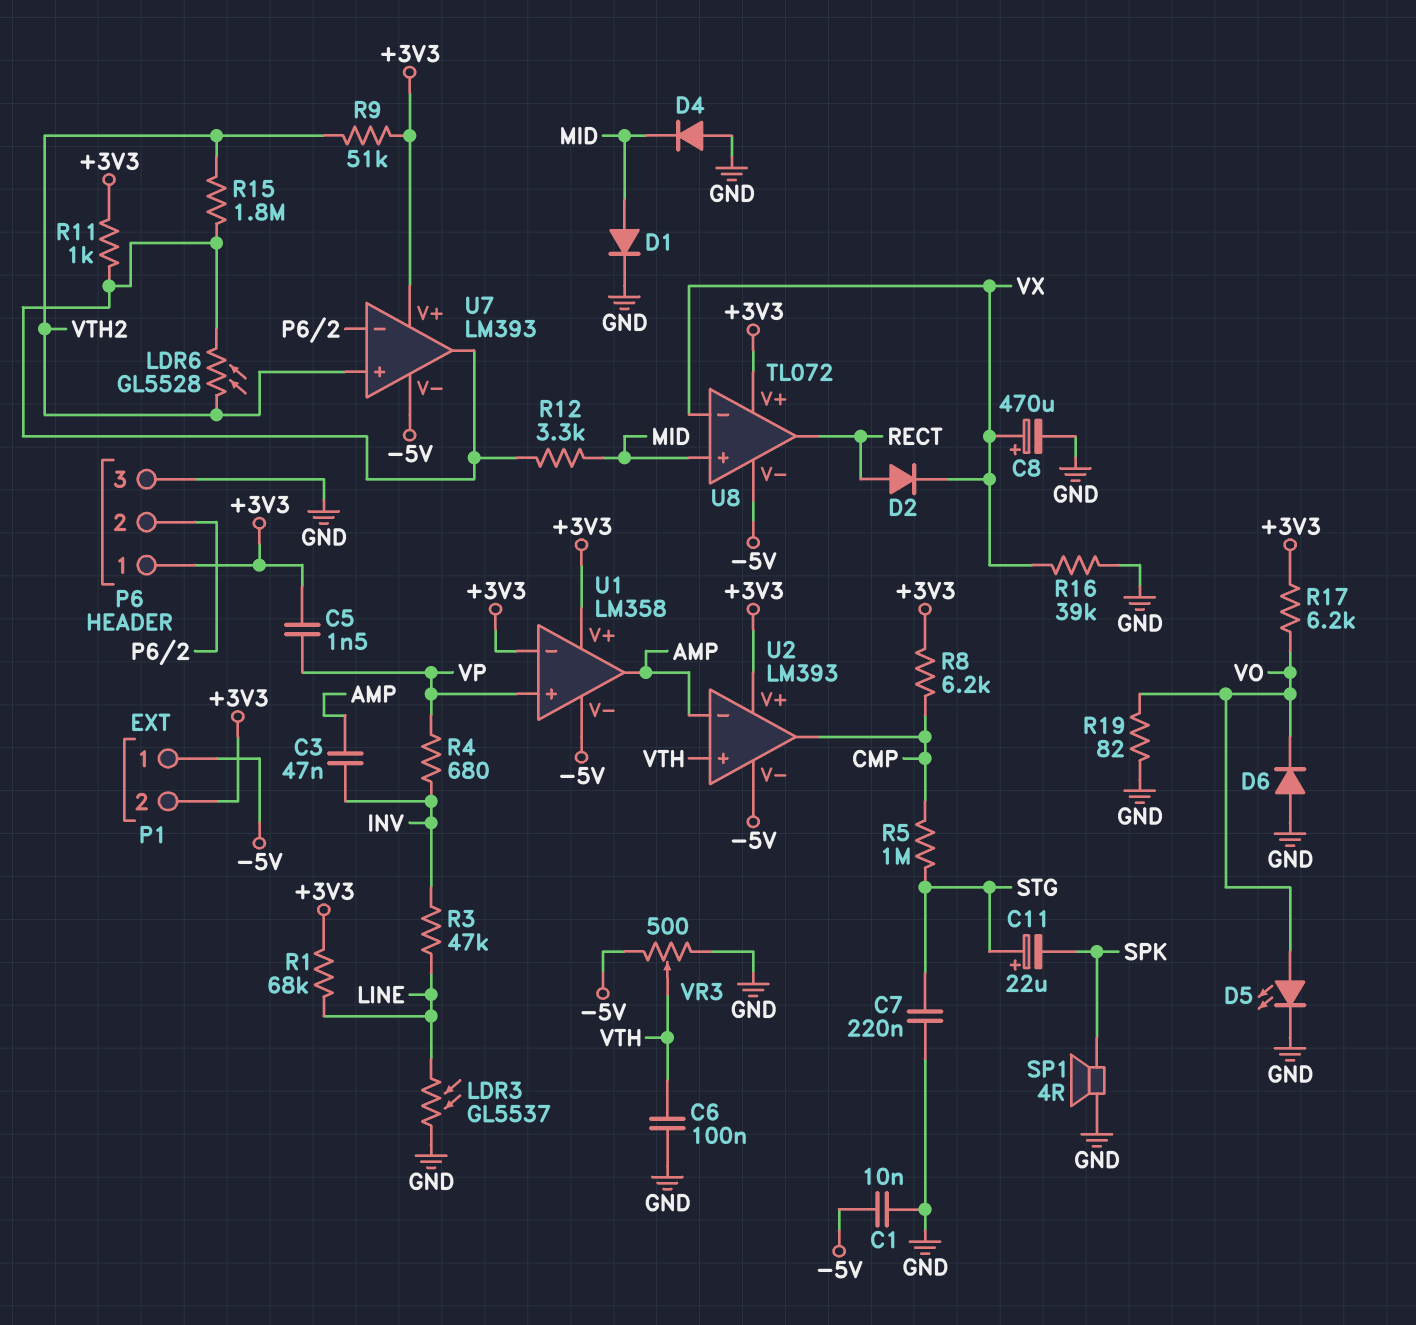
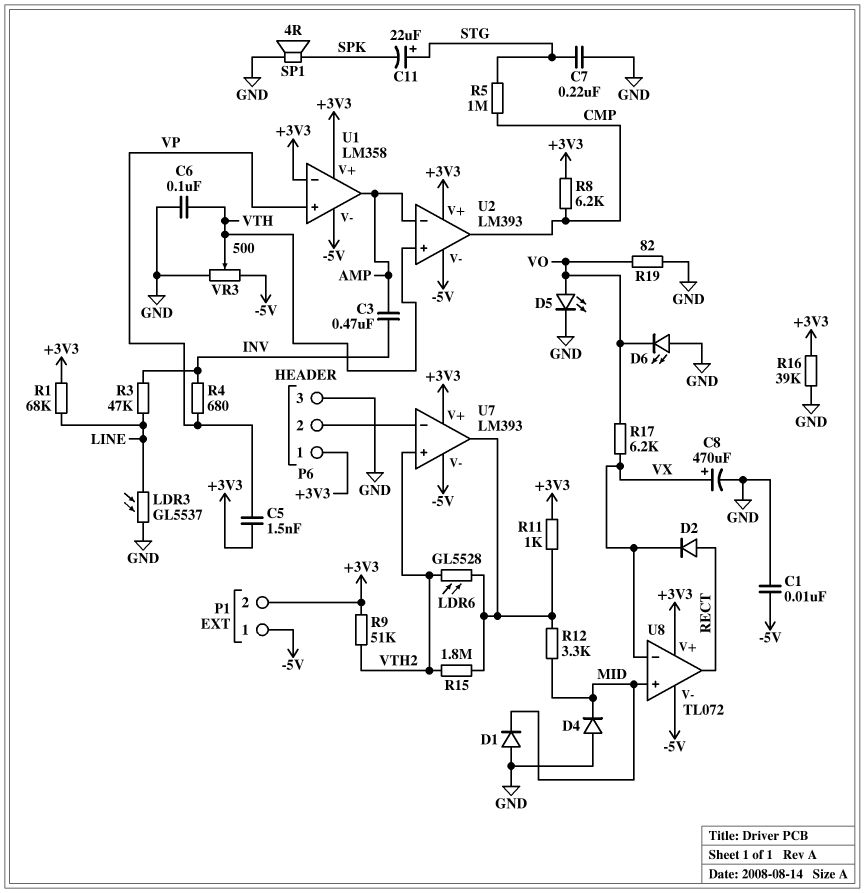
C3: 47nF (AMP, INV) -> 470nF (AMP, INV)
D1: diode (A MID, K GND) -> diode (A GND, K MID)
D6: diode (A GND, K VO) -> LED (A GND, K VO)
R16: 39k (GND, VX) -> 39k (+3V3, GND)
R17: 6.2k (+3V3, VO) -> 6.2k (VO, VX)

